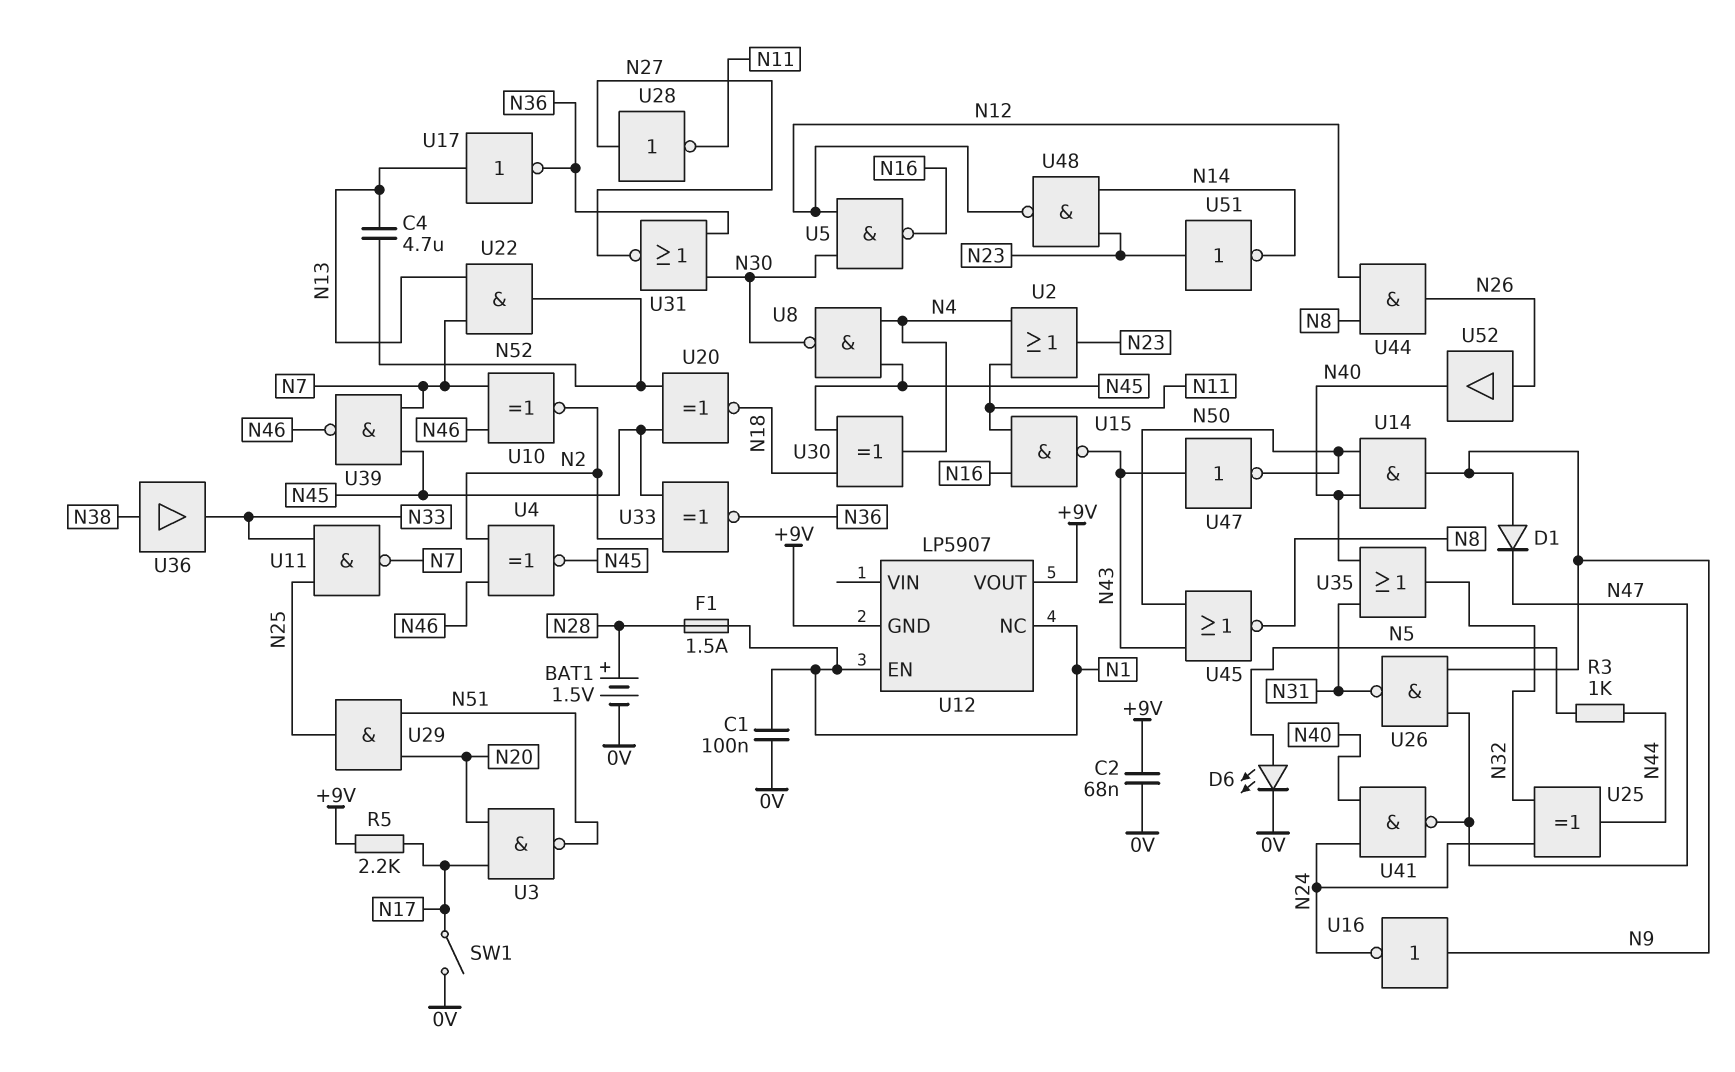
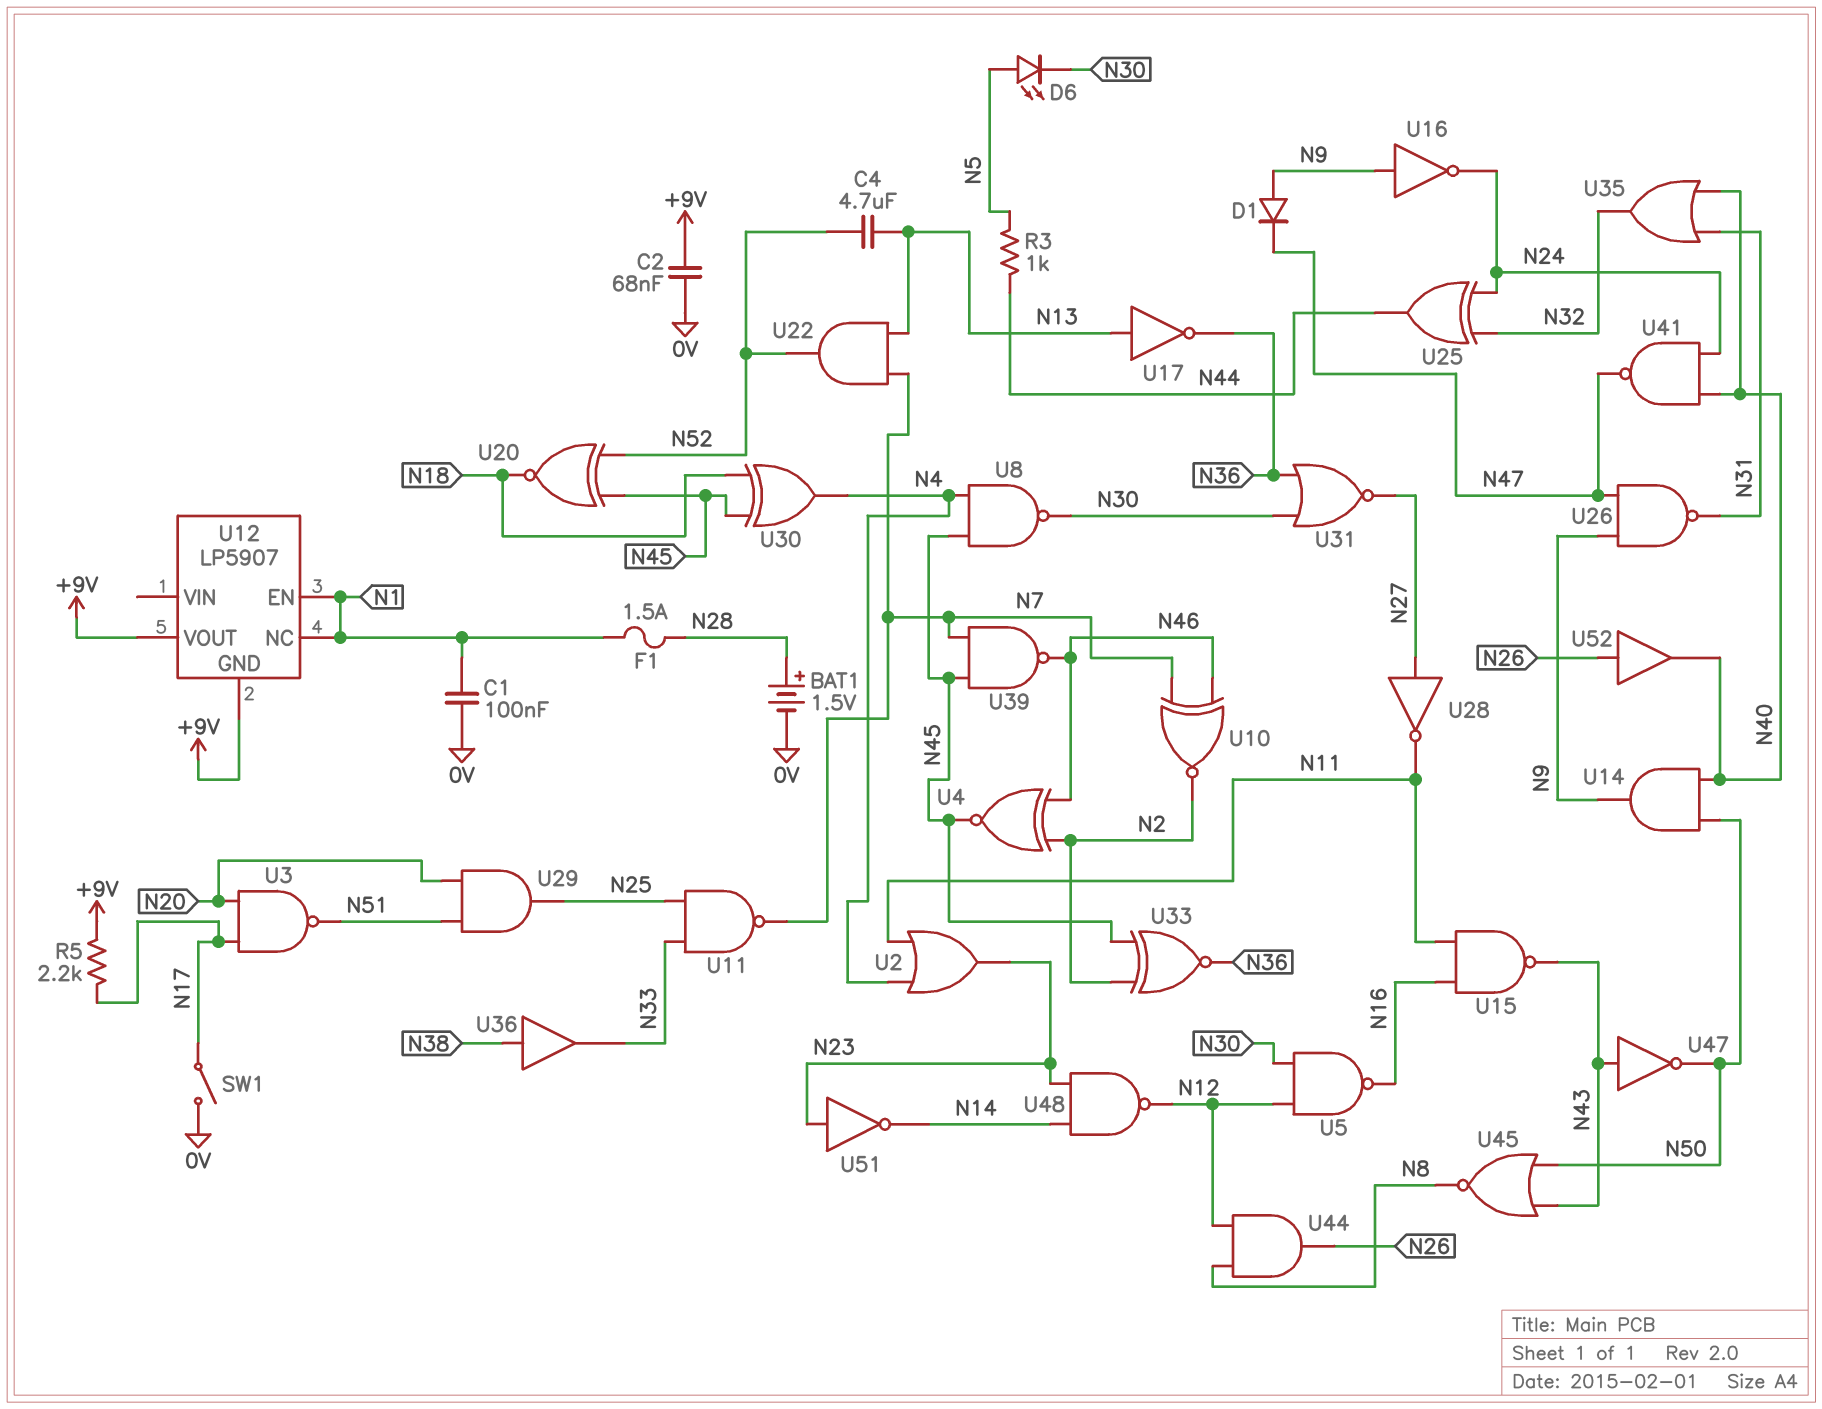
D6: LED (A N5, K 0V) -> LED (A N5, K N30)

